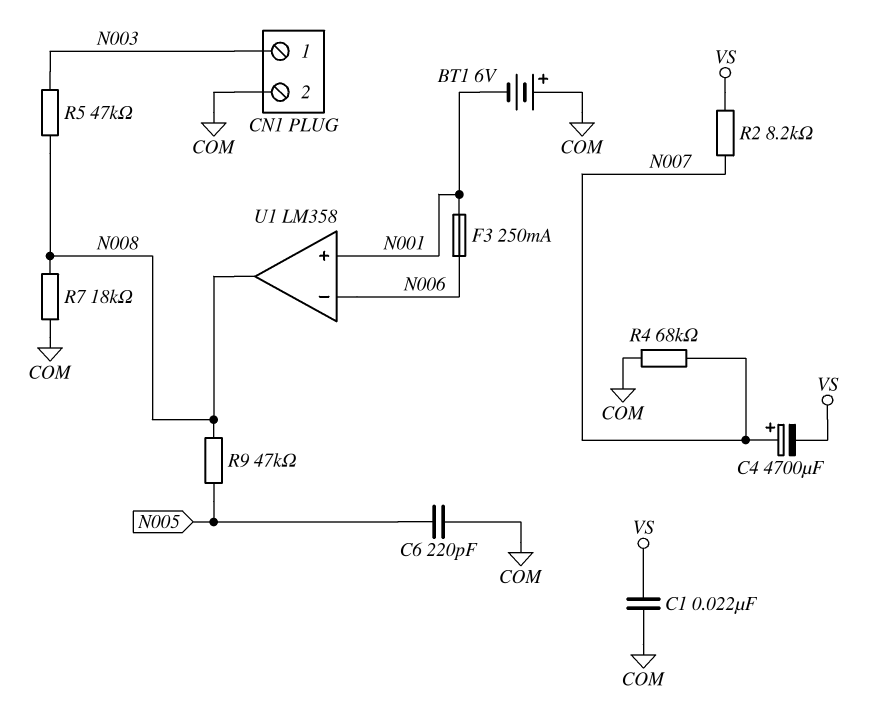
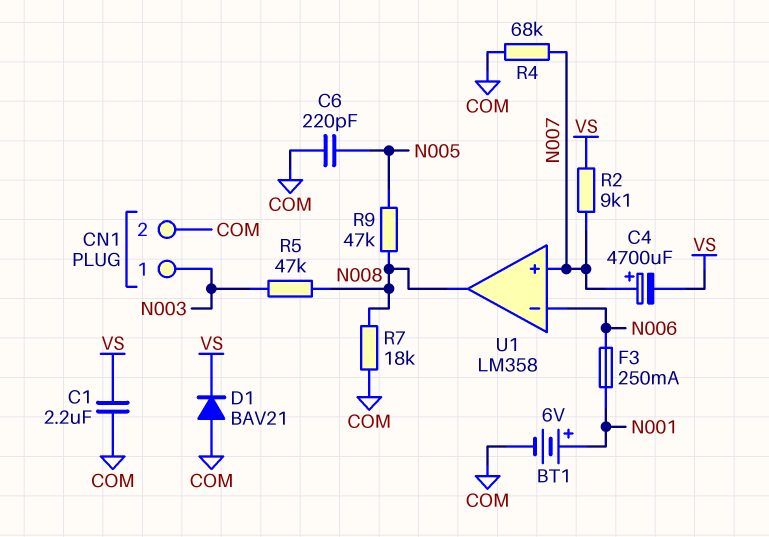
BT1: 6V (plus COM, minus N001) -> 6V (plus N001, minus COM)
C1: 22nF (COM, VS) -> 2.2uF (COM, VS)
D1: none -> diode BAV21 (A COM, K VS)
R2: 8.2k (N007, VS) -> 9.1k (N007, VS)
U1 pin in+: N001 -> N007

